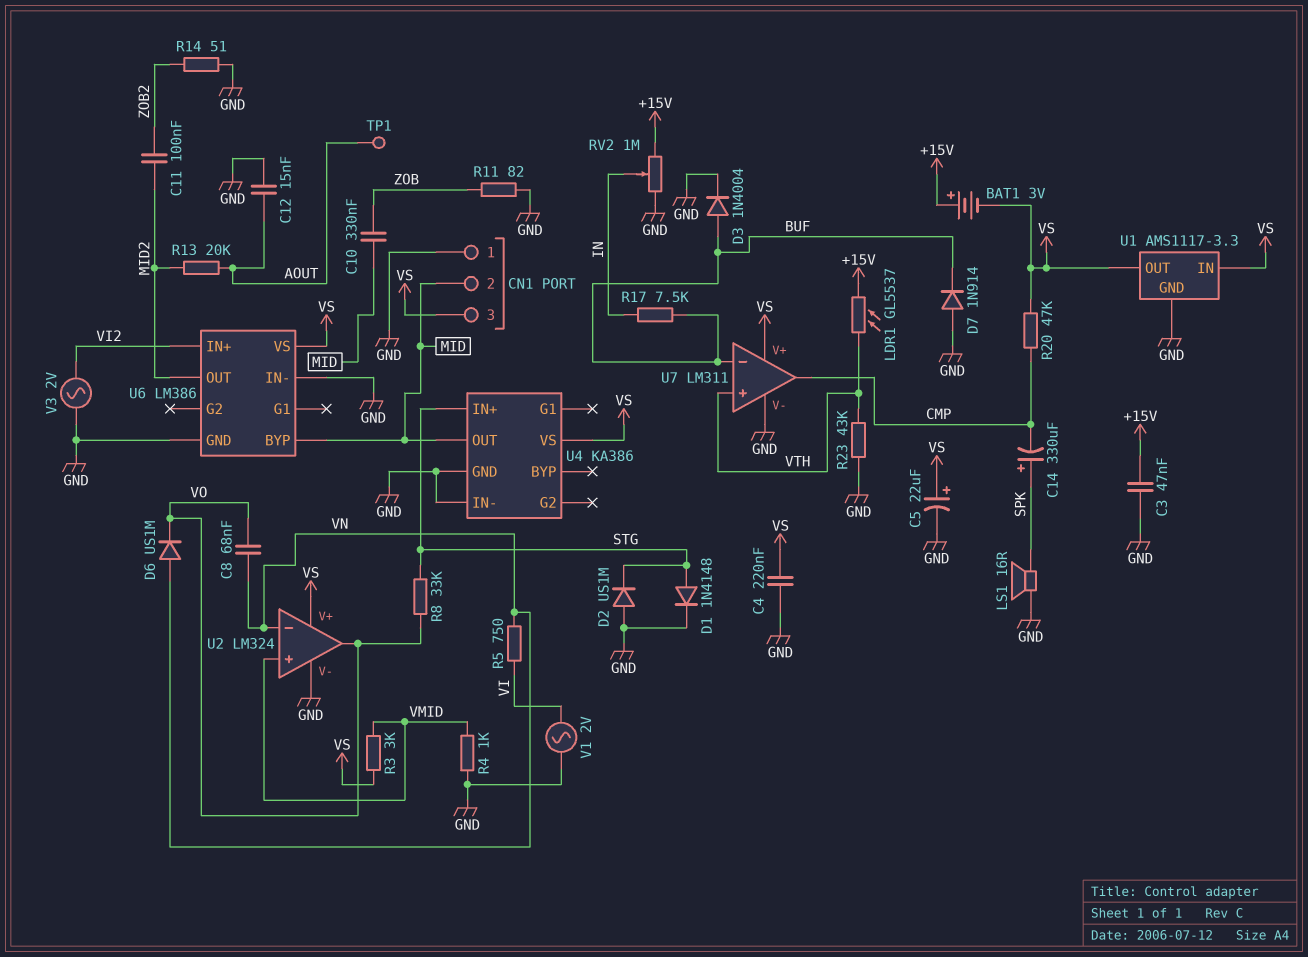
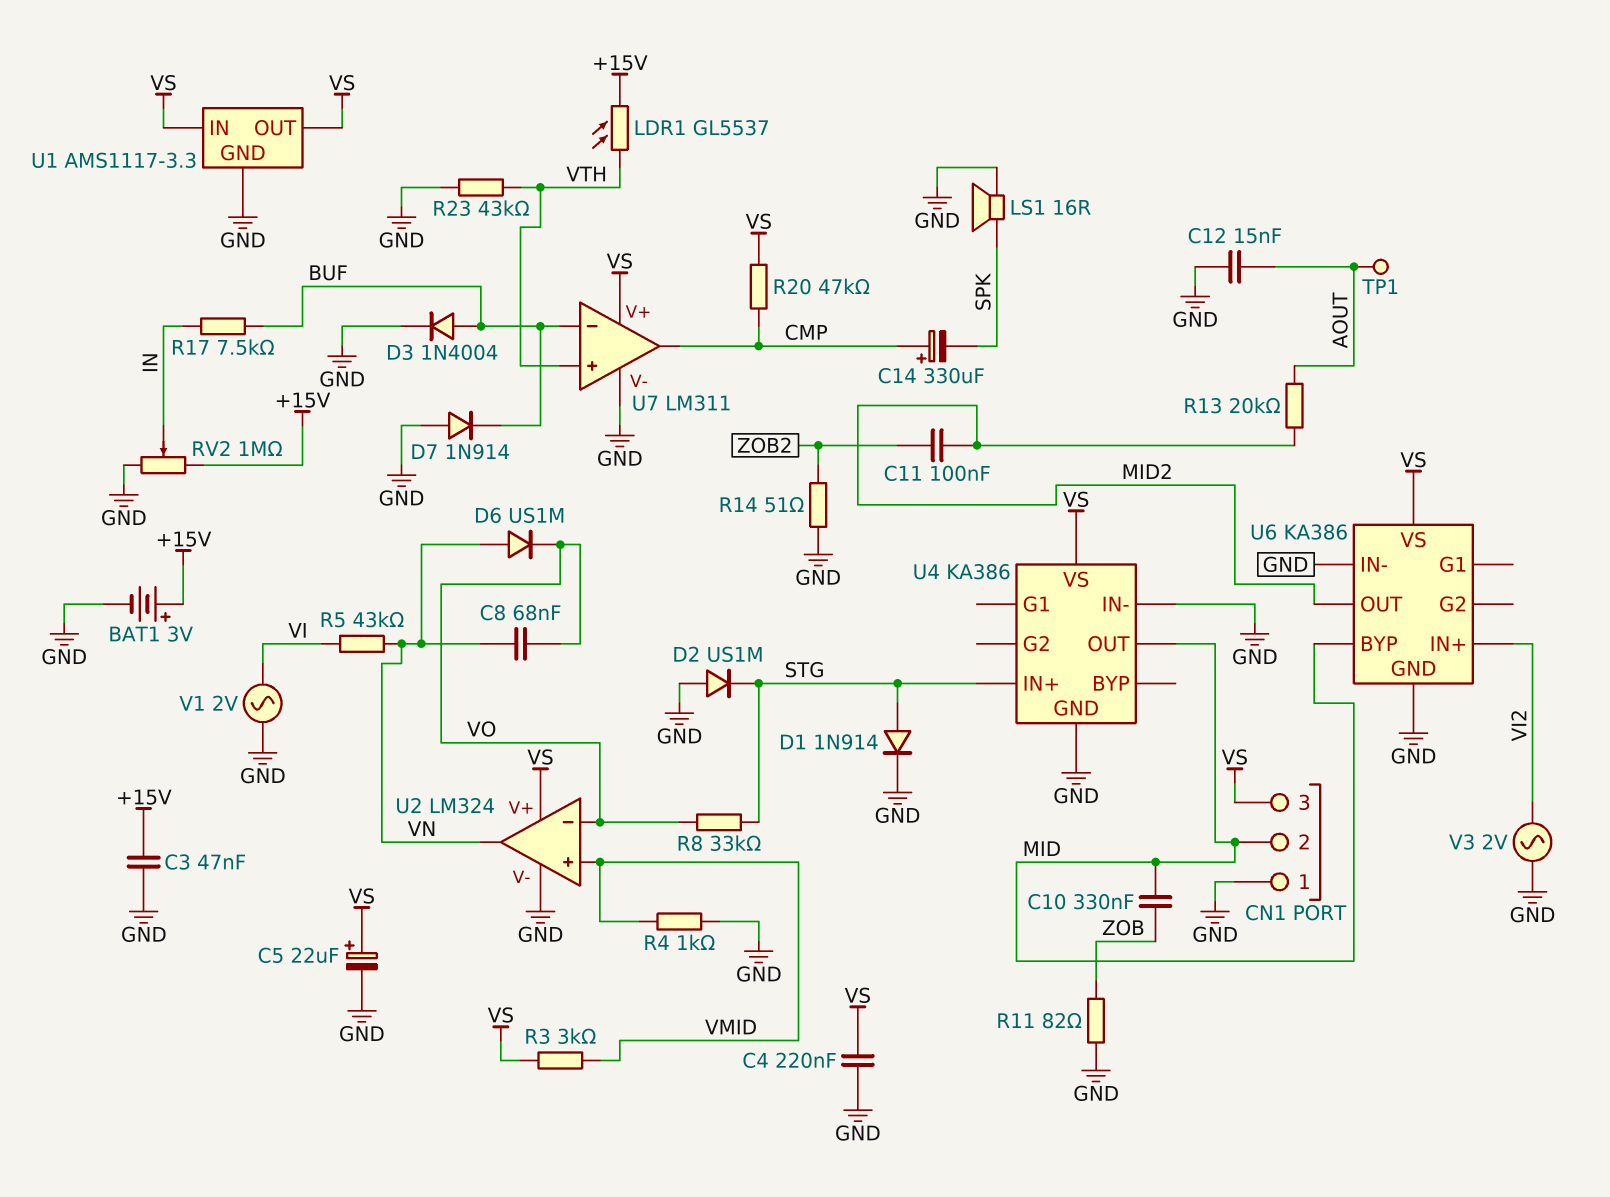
BAT1: 3V (plus +15V, minus VS) -> 3V (plus +15V, minus GND)
C14: 330uF (plus SPK, minus CMP) -> 330uF (plus CMP, minus SPK)
D1: diode 1N4148 (A STG, K GND) -> diode 1N914 (A STG, K GND)
R5: 750 (VI, VN) -> 43k (VI, VN)
U2 pin in-: VN -> VO
U2 pin out: VO -> VN
U6: LM386 -> KA386

